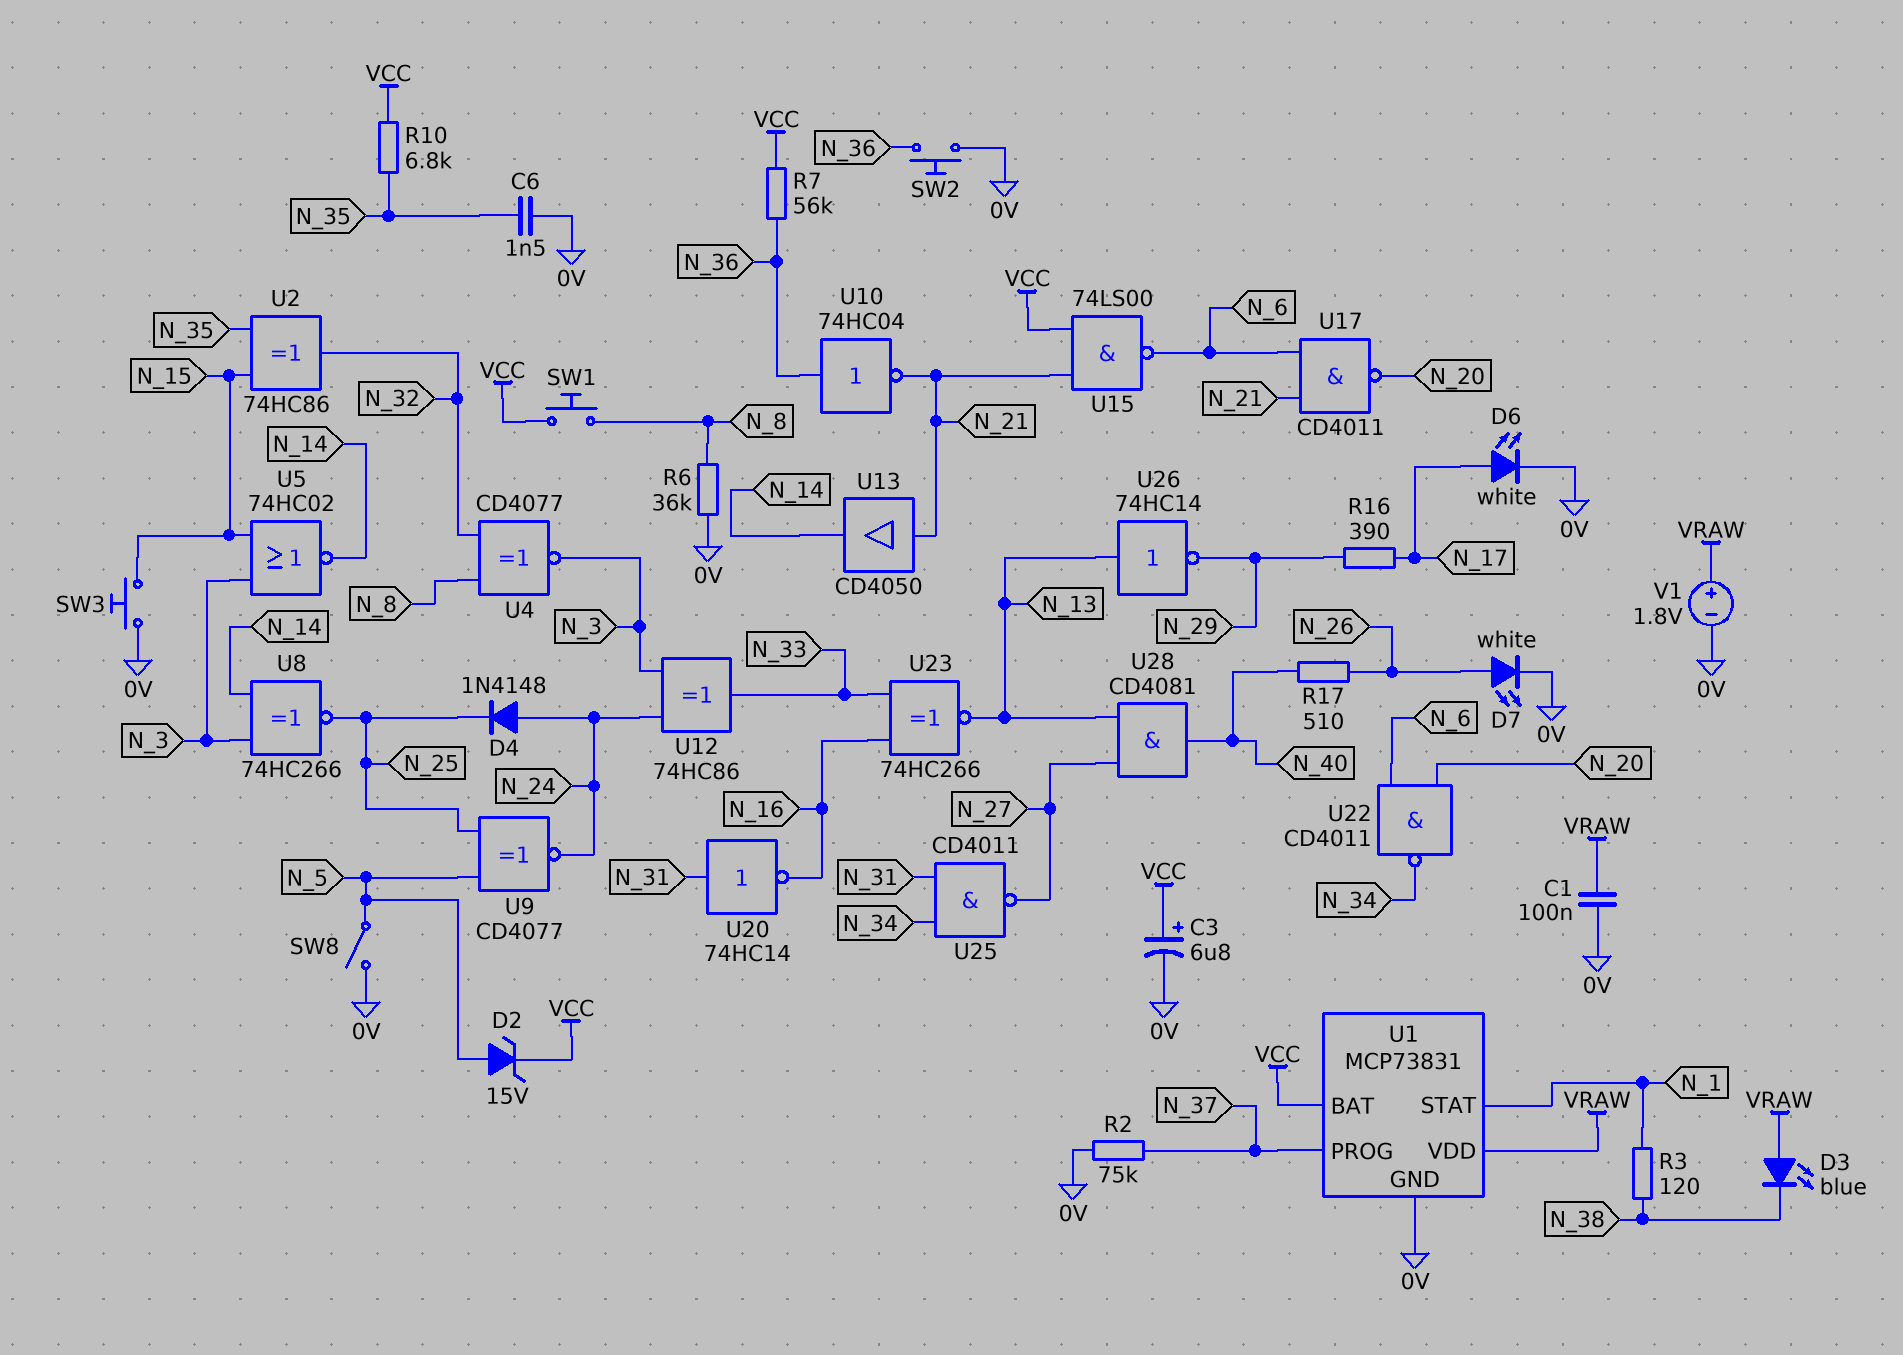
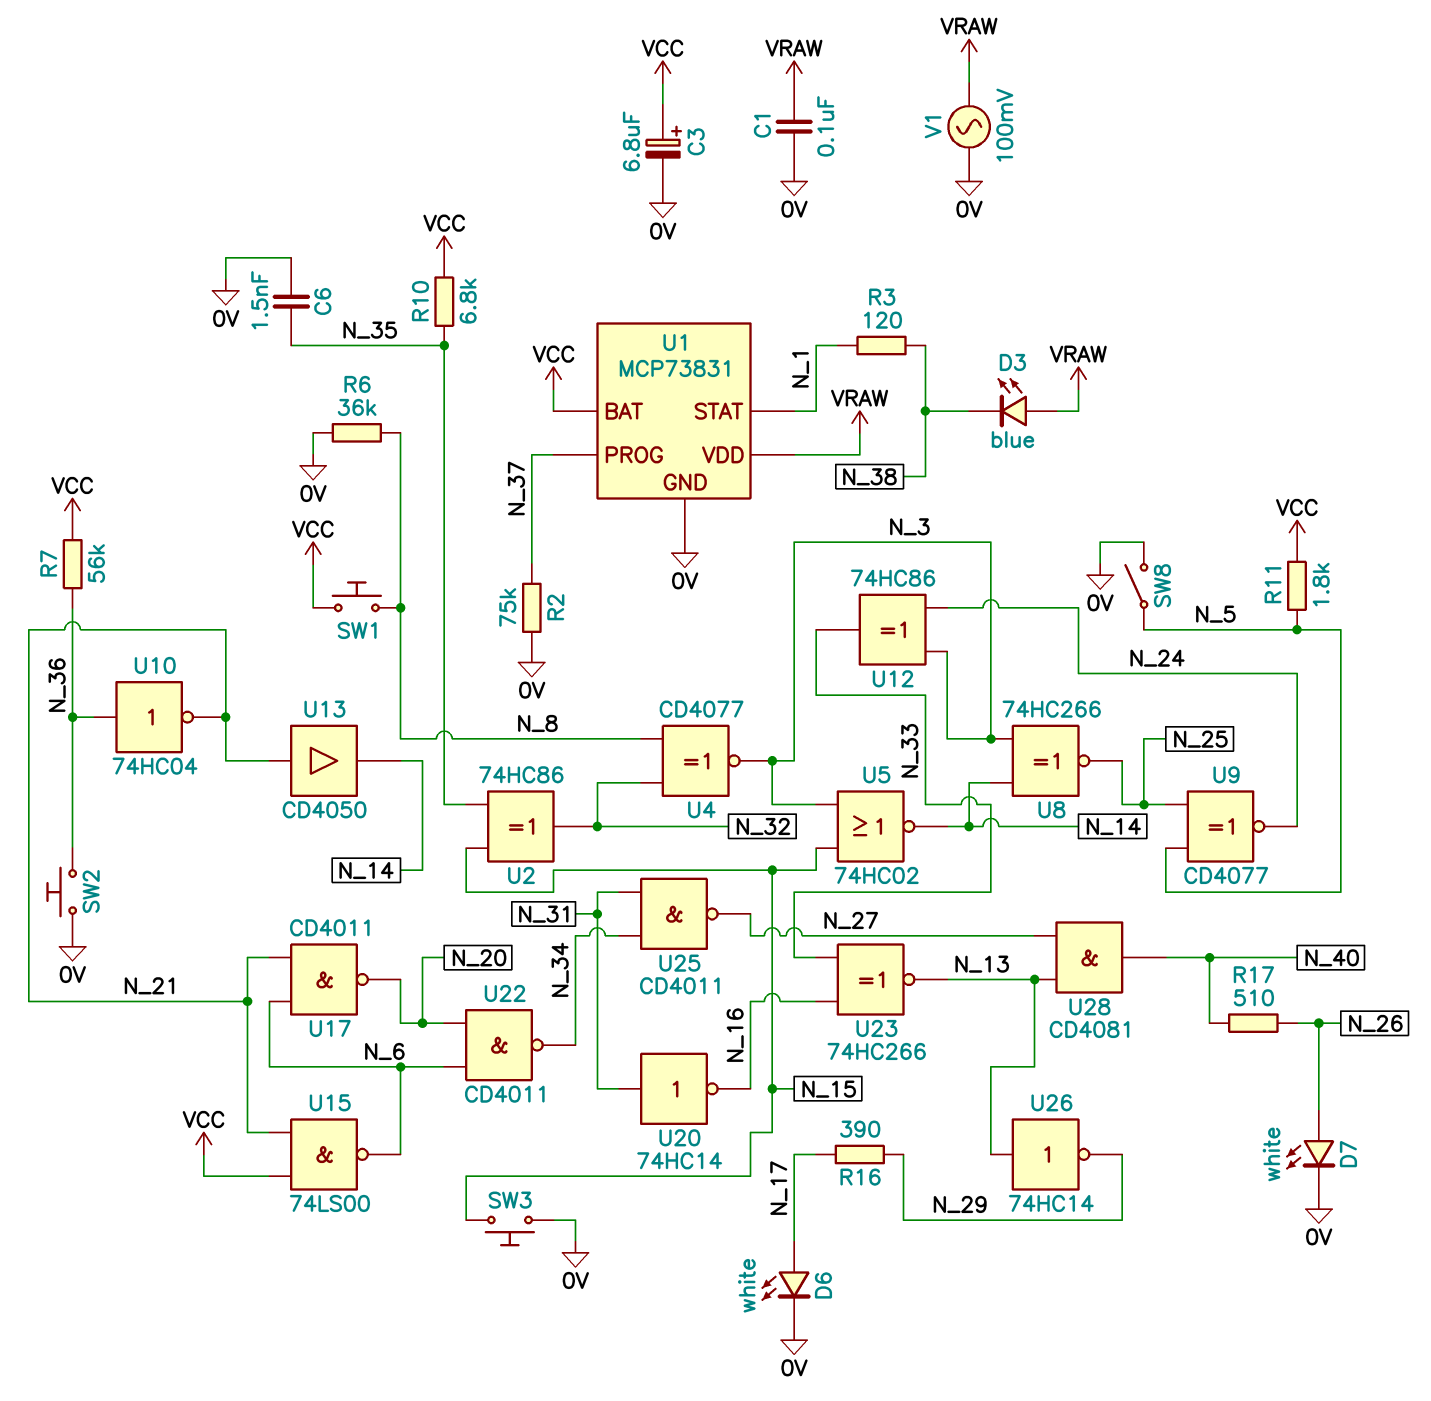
D2: zener 15V (A N_5, K VCC) -> none
D4: diode 1N4148 (A N_24, K N_25) -> none
R11: none -> 1.8k (N_5, VCC)
V1: 1.8V (plus VRAW, minus 0V) -> AC 100mV (0V, VRAW)

